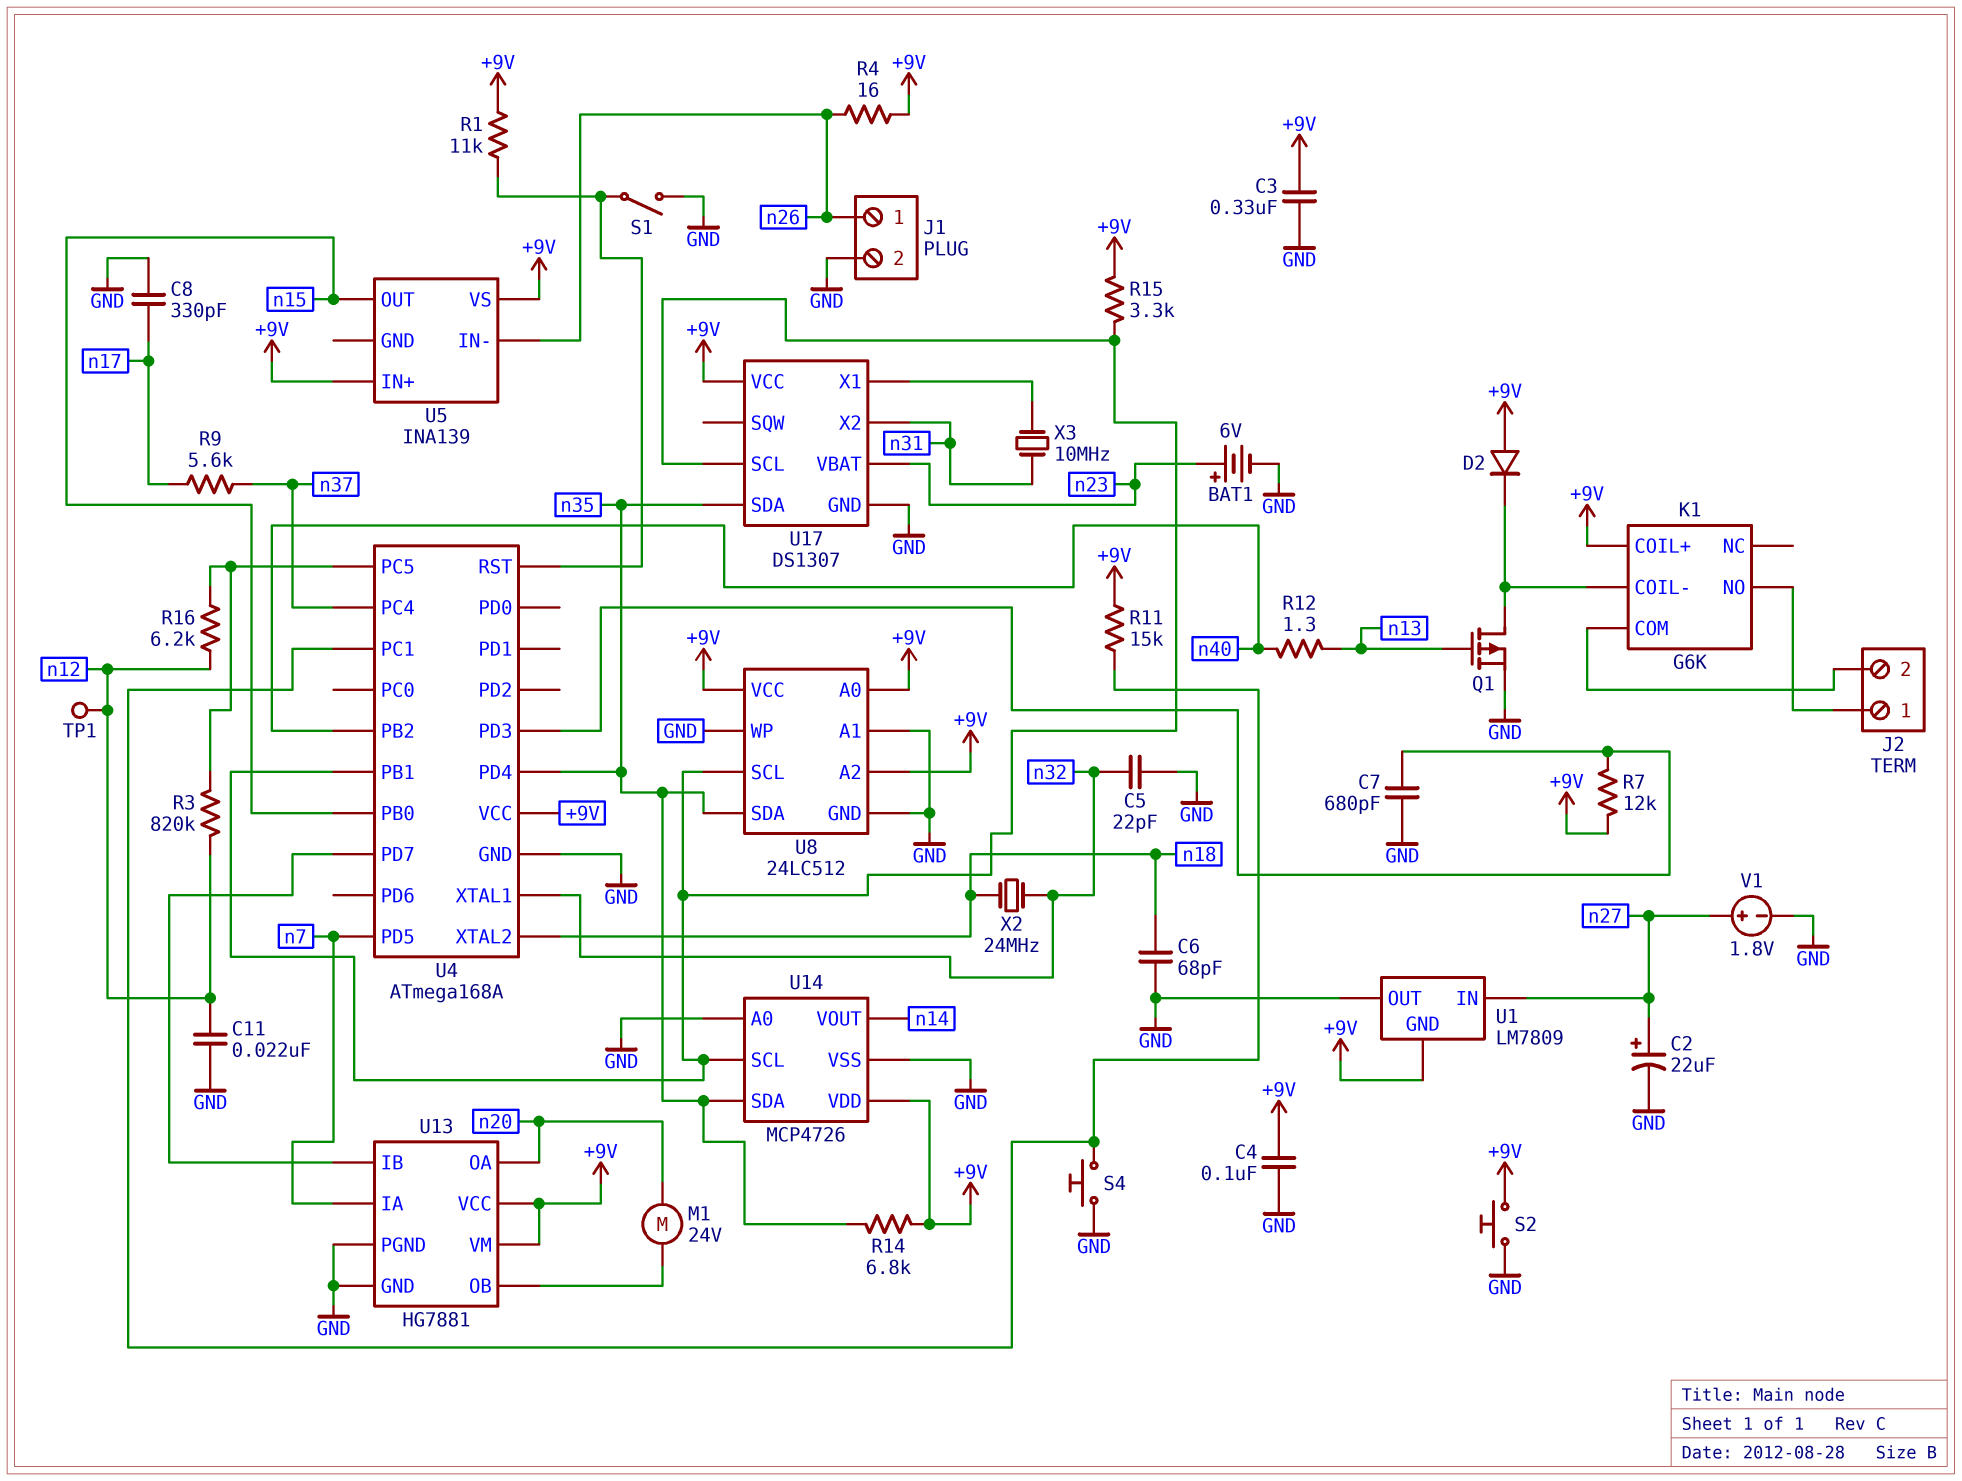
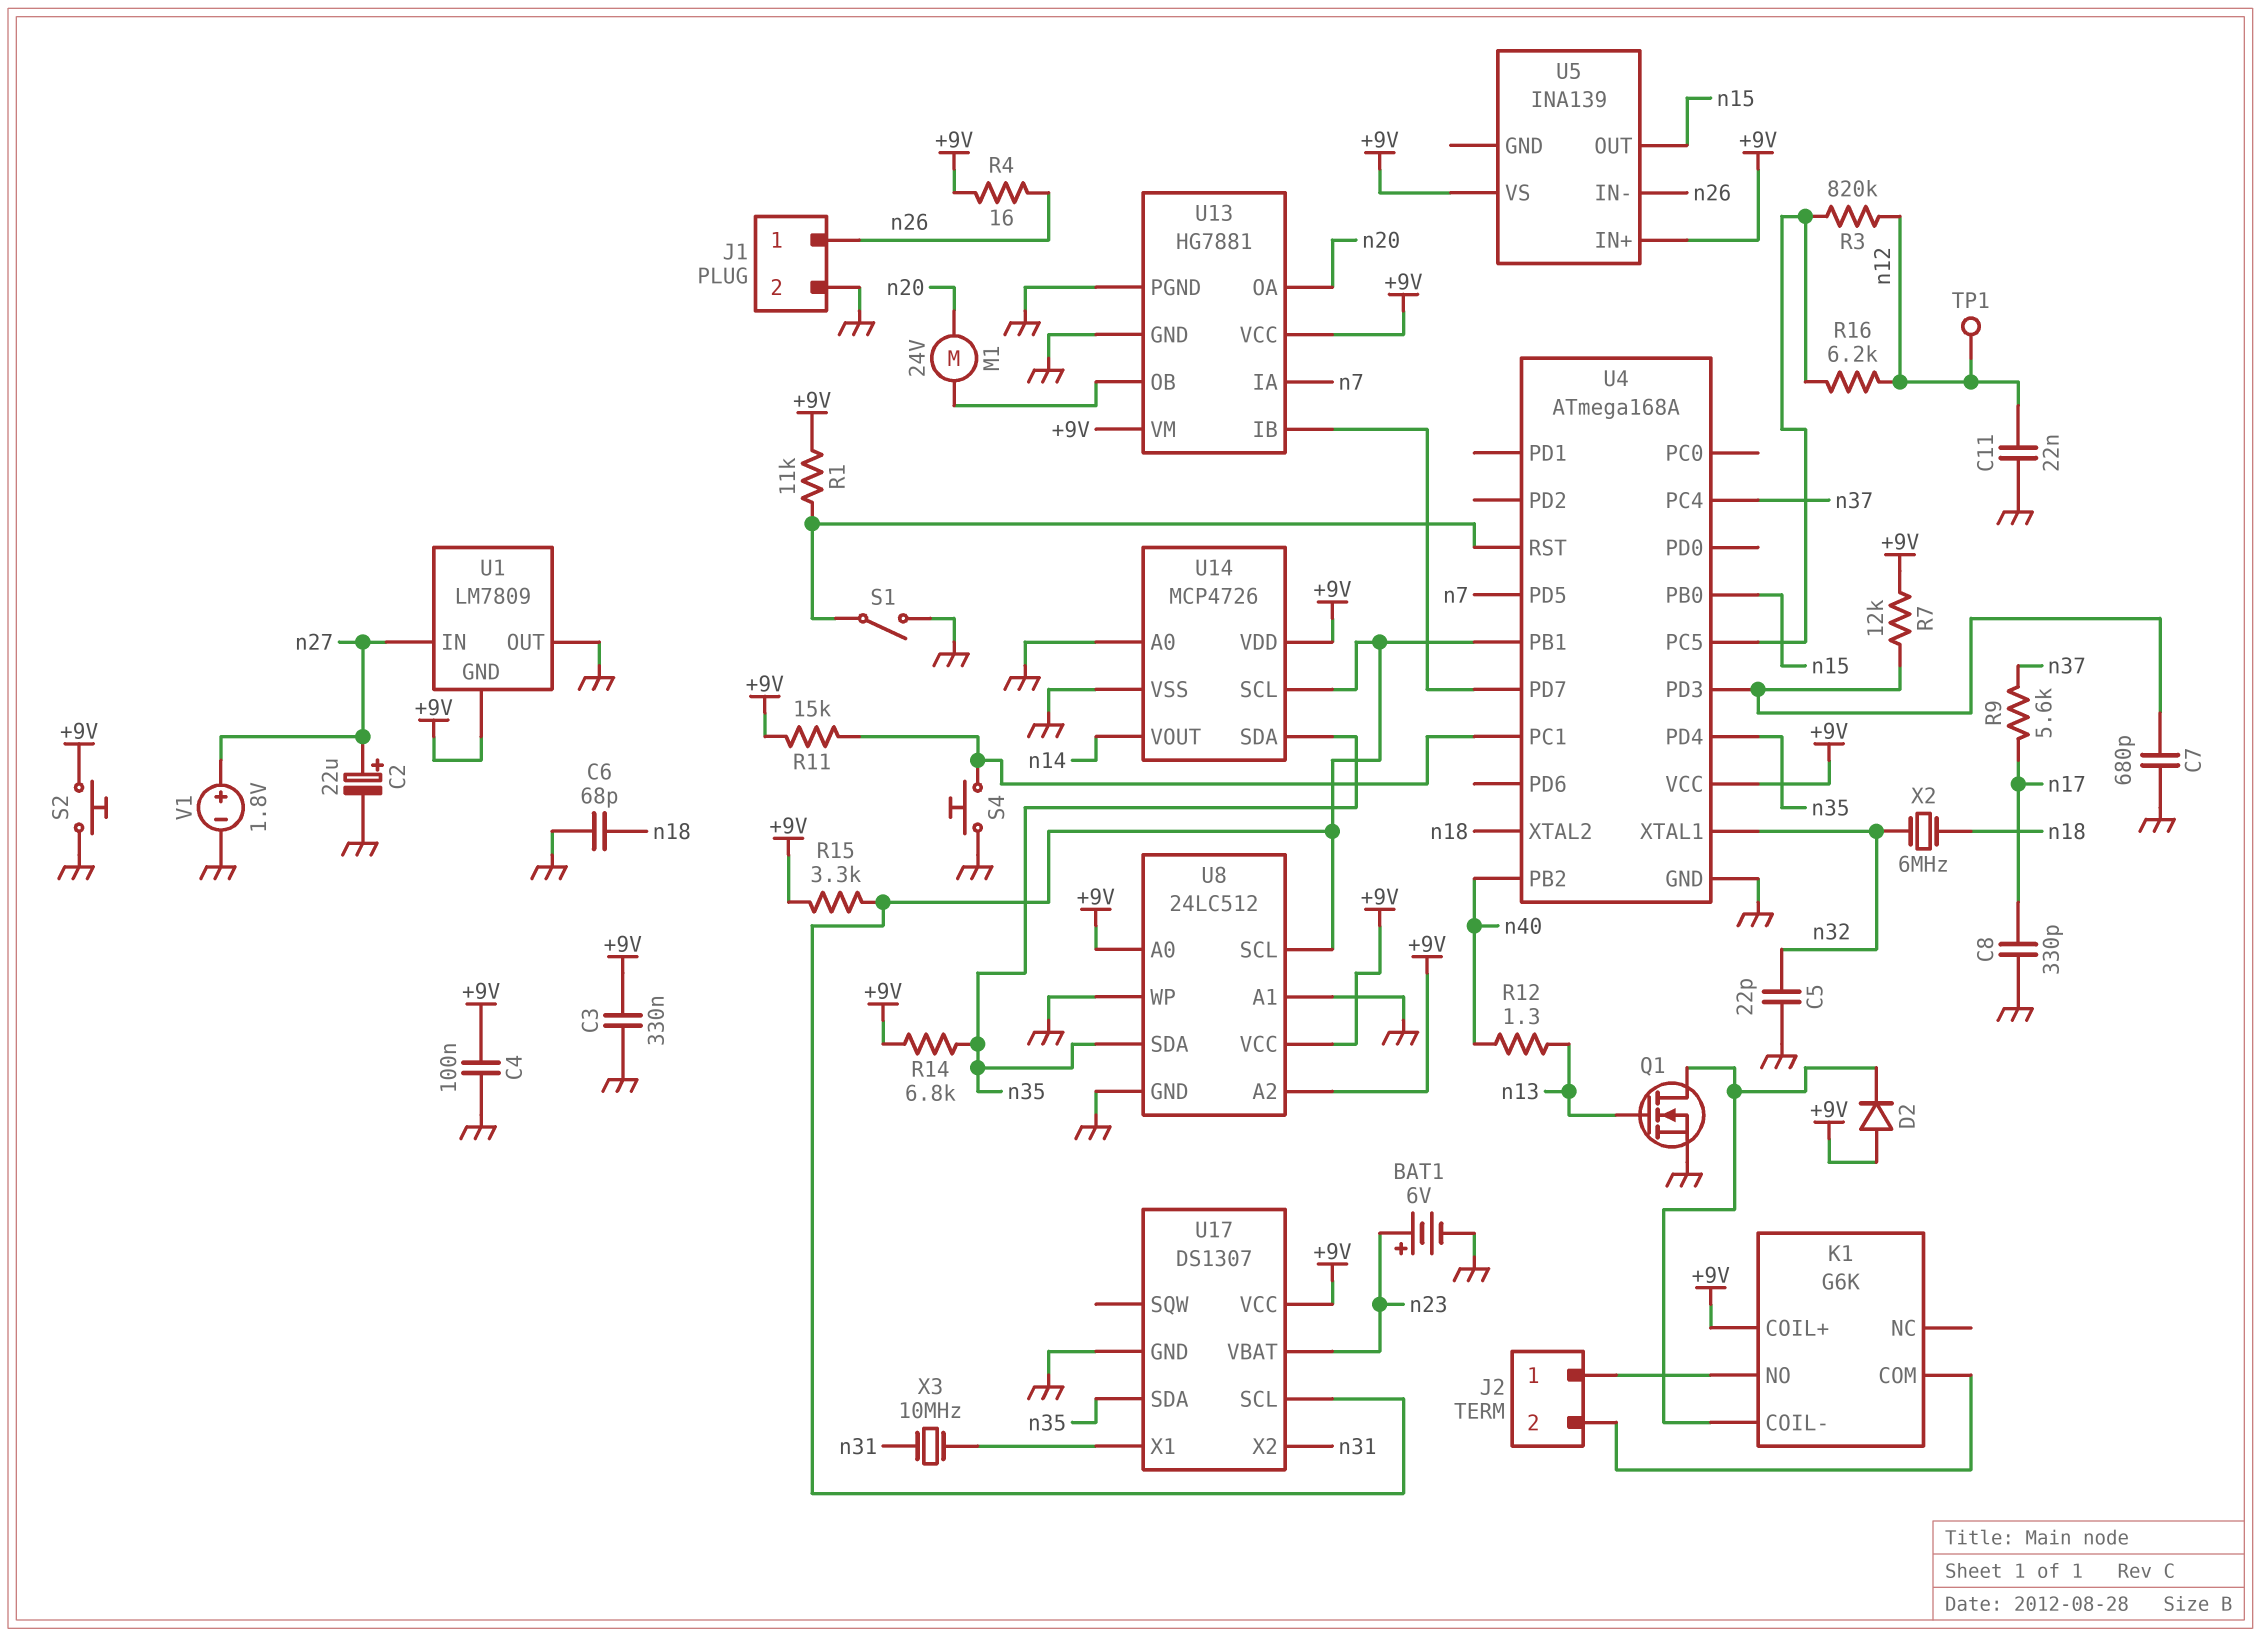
Q1: PMOS (G n13, D K1/COIL-, S GND) -> NMOS (G n13, D K1/COIL-, S GND)
X2: 24MHz (n18, n32) -> 6MHz (n18, n32)

